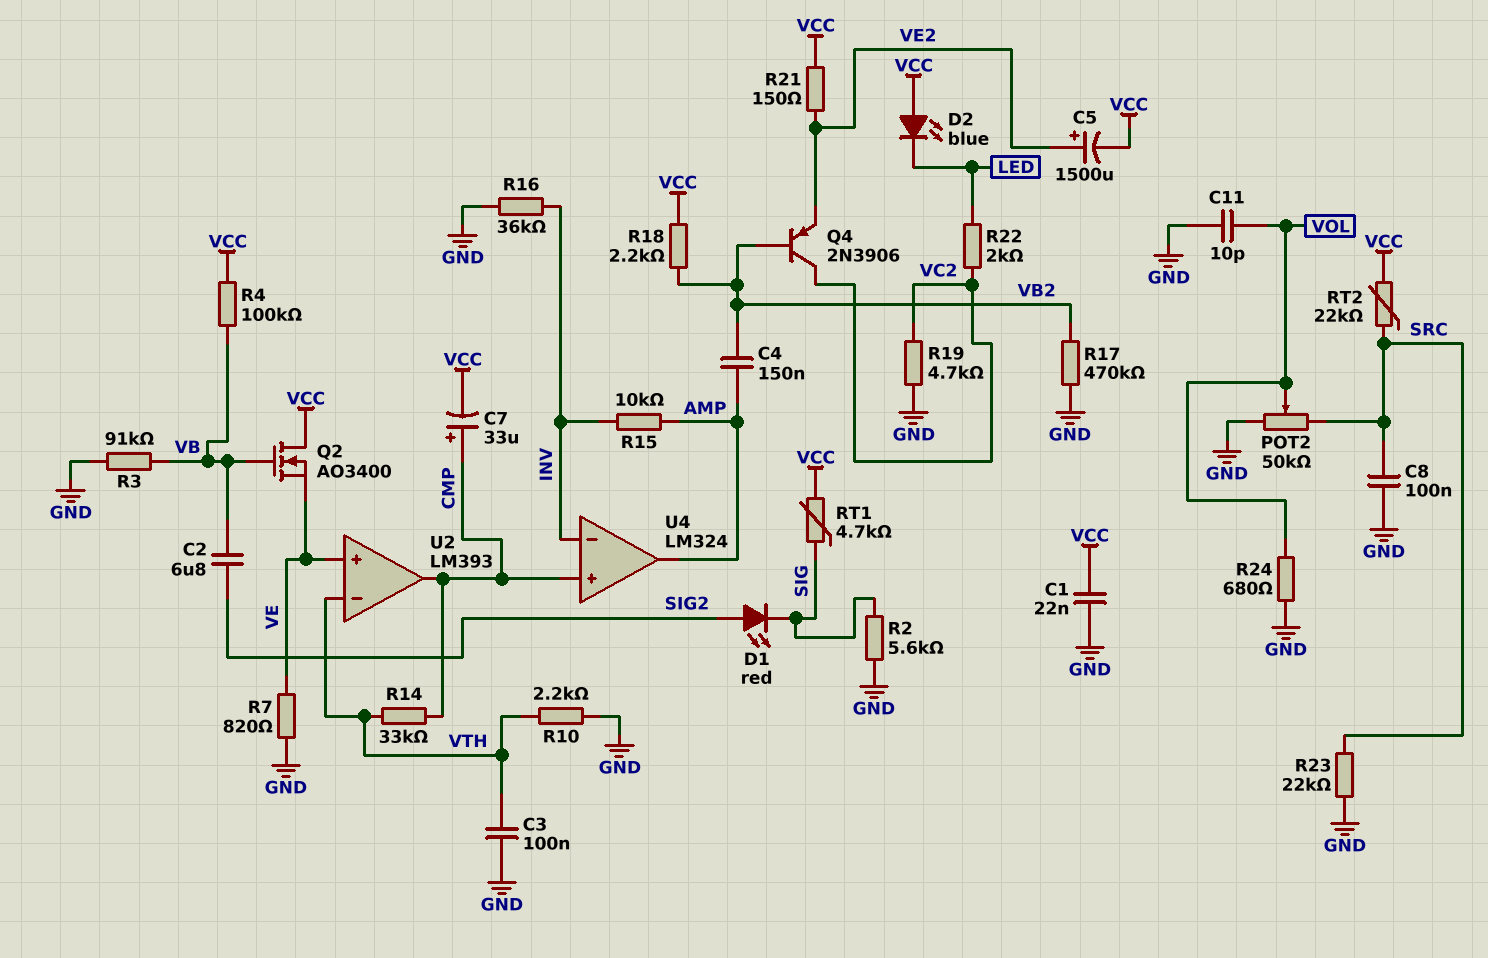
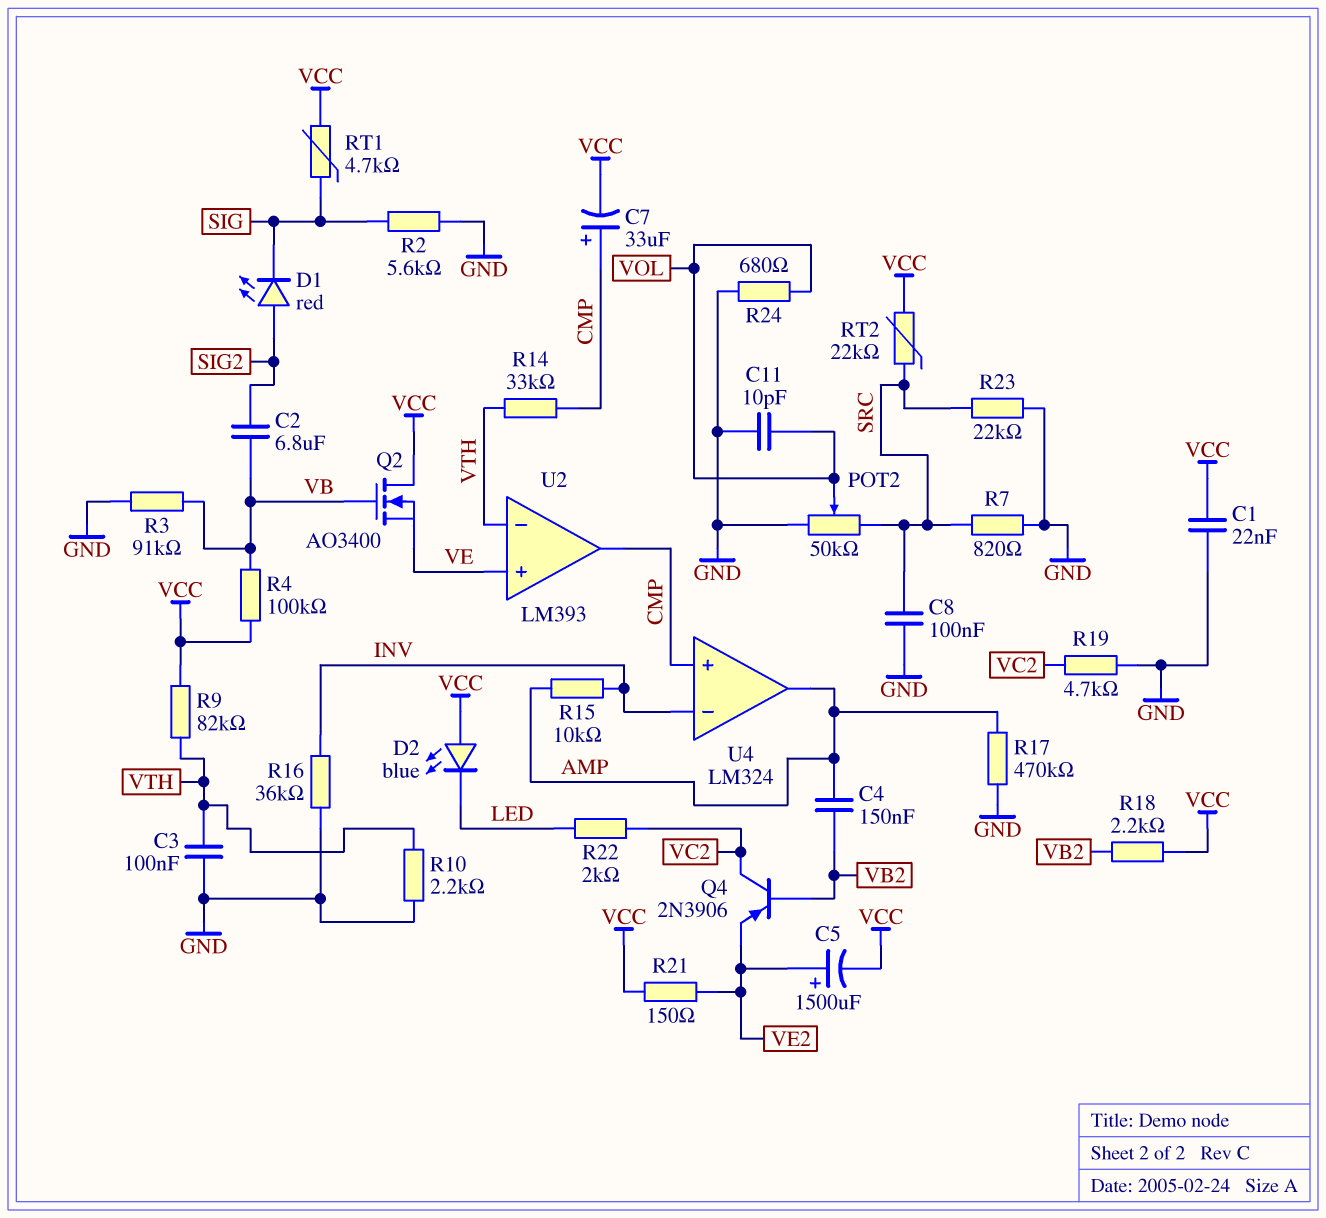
R7: 820 (GND, VE) -> 820 (GND, SRC)
R9: none -> 82k (VCC, VTH)
R17: 470k (GND, VB2) -> 470k (AMP, GND)

